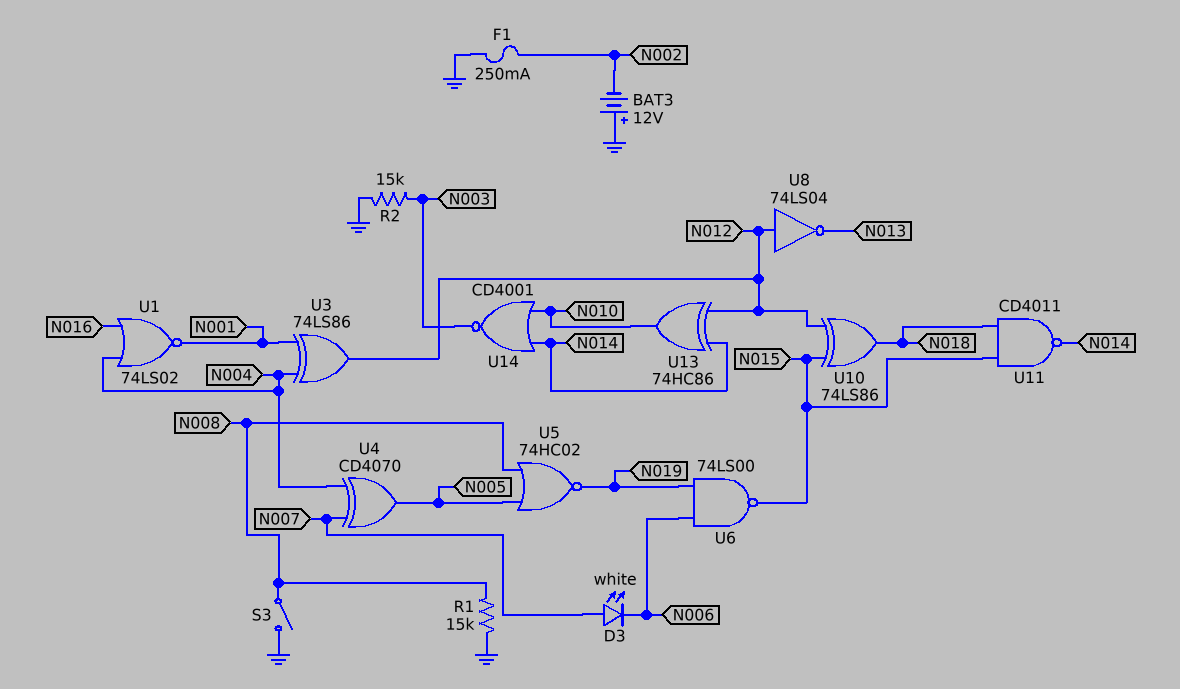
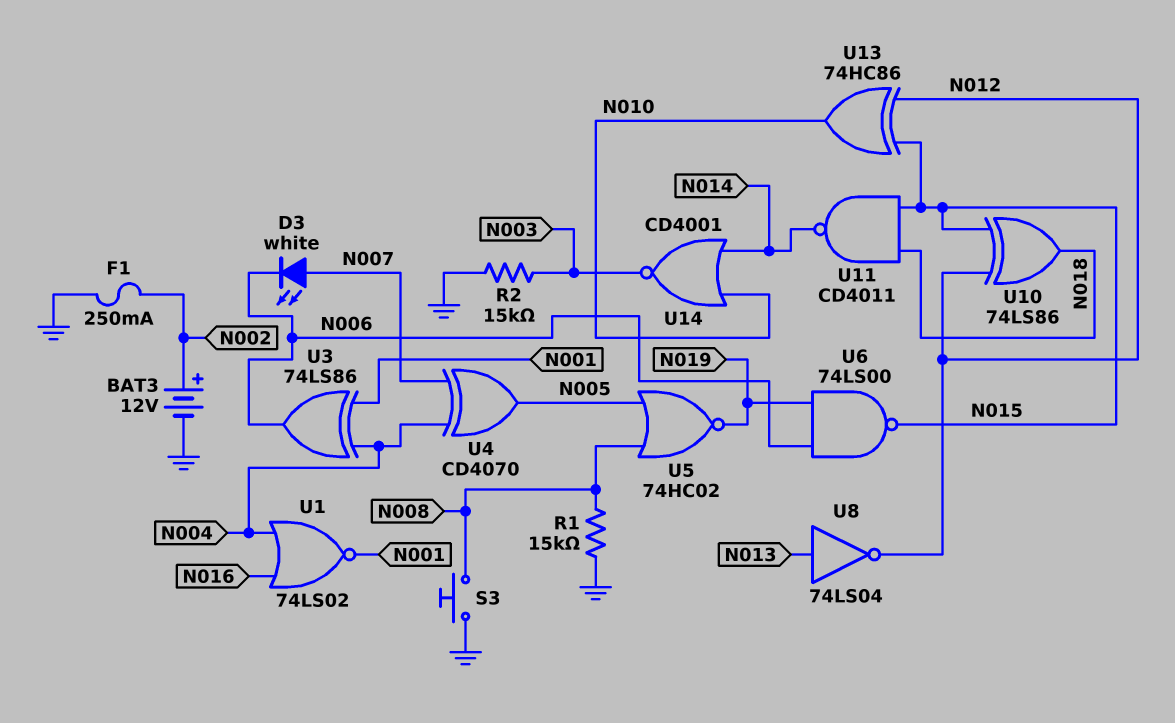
BAT3: 12V (plus GND, minus N002) -> 12V (plus N002, minus GND)
S3: switch (GND, N008) -> button (GND, N008)
U3: XOR 74LS86 (in N001, in N004, out N012) -> XOR 74LS86 (in N001, in N004, out N006)
U8: NOT 74LS04 (in N012, out N013) -> NOT 74LS04 (in N013, out N012)
U13: XOR 74HC86 (in N012, in N014, out N010) -> XOR 74HC86 (in N012, in N015, out N010)

